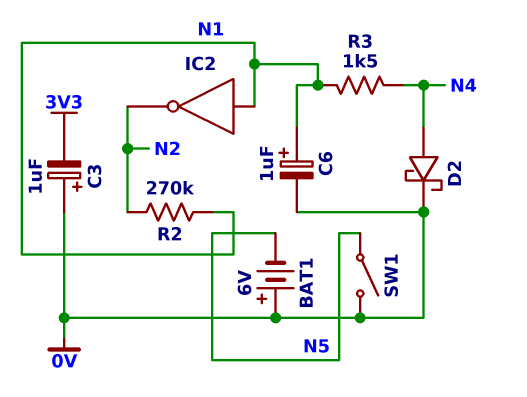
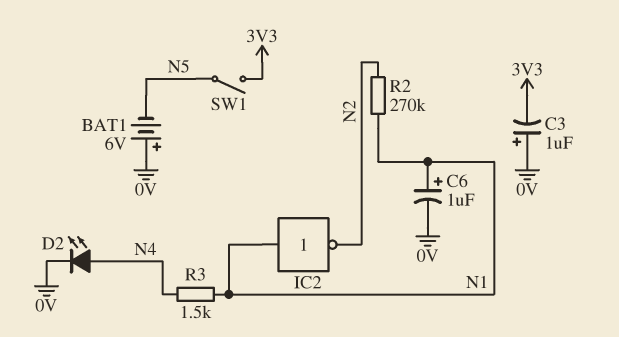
D2: schottky (A N4, K 0V) -> LED (A N4, K 0V)
SW1: switch (0V, N5) -> switch (3V3, N5)

